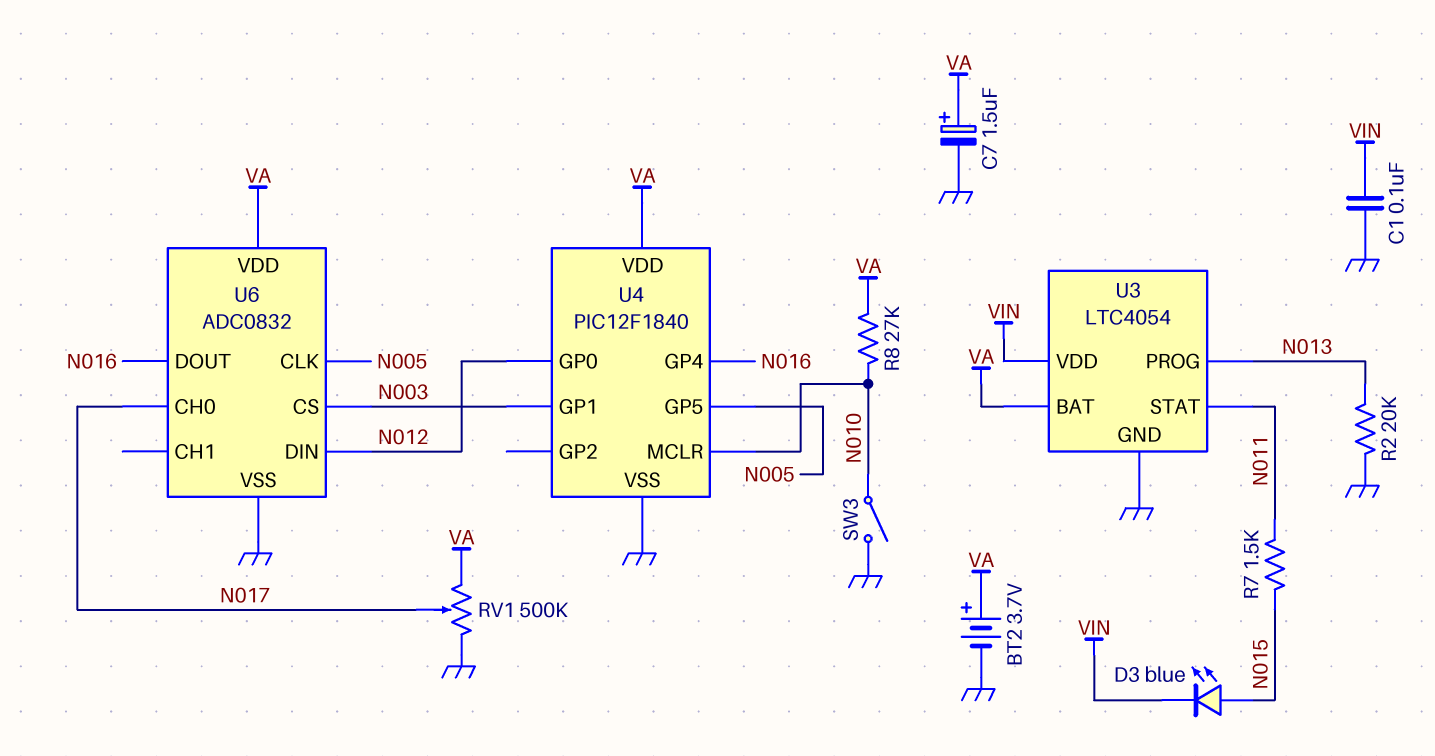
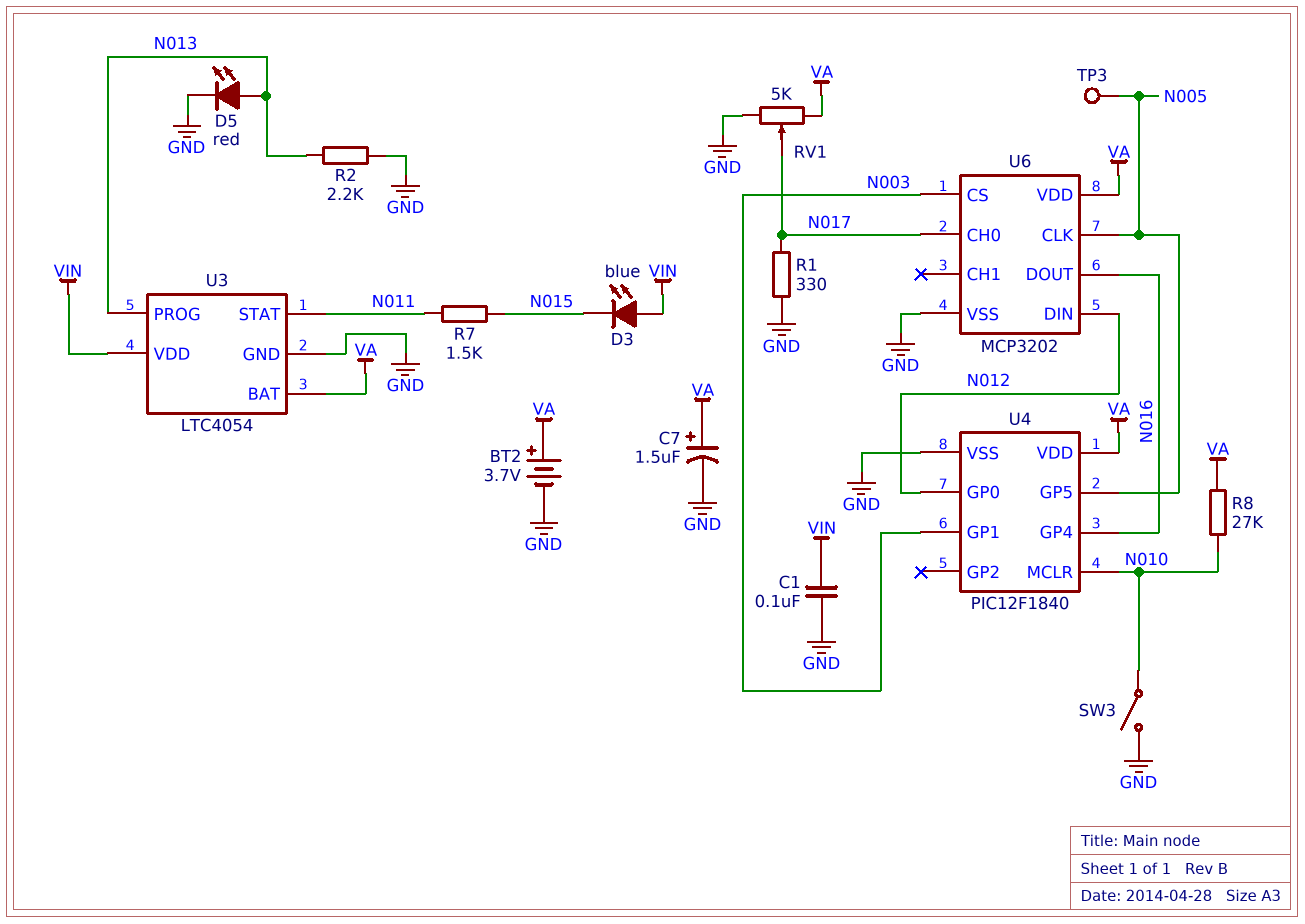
D3: LED blue (A N015, K VIN) -> LED blue (A VIN, K N015)
D5: none -> LED red (A N013, K GND)
R1: none -> 330 (GND, N017)
R2: 20k (GND, N013) -> 2.2k (GND, N013)
RV1: 500k (GND, VA, wiper N017) -> 5k (GND, VA, wiper N017)
TP3: none -> test point (N005)
U6: ADC0832 -> MCP3202

